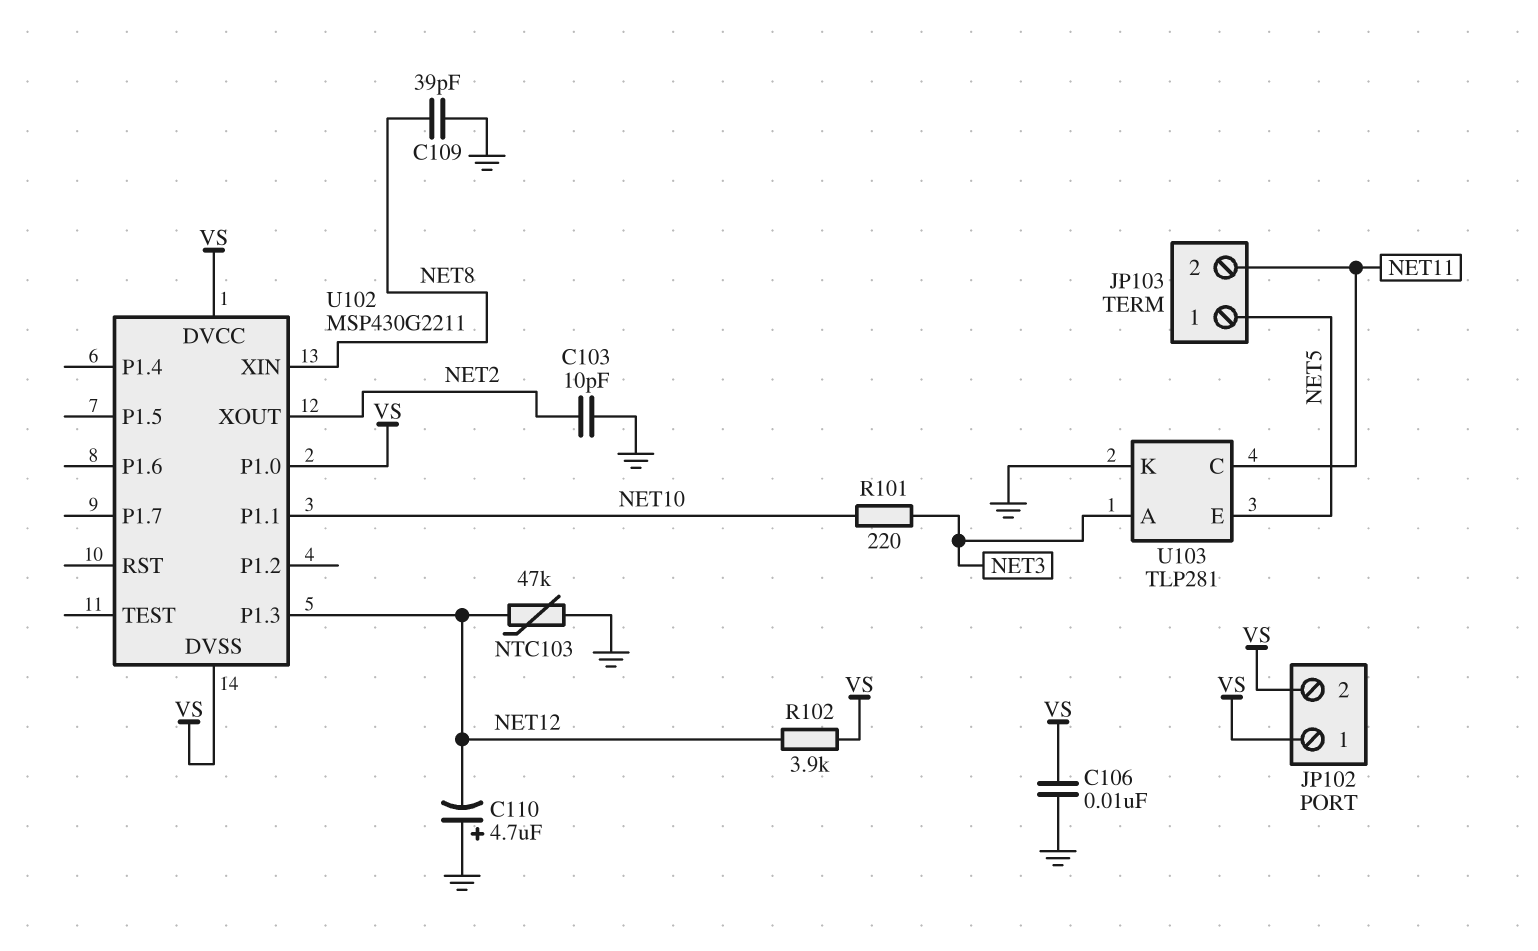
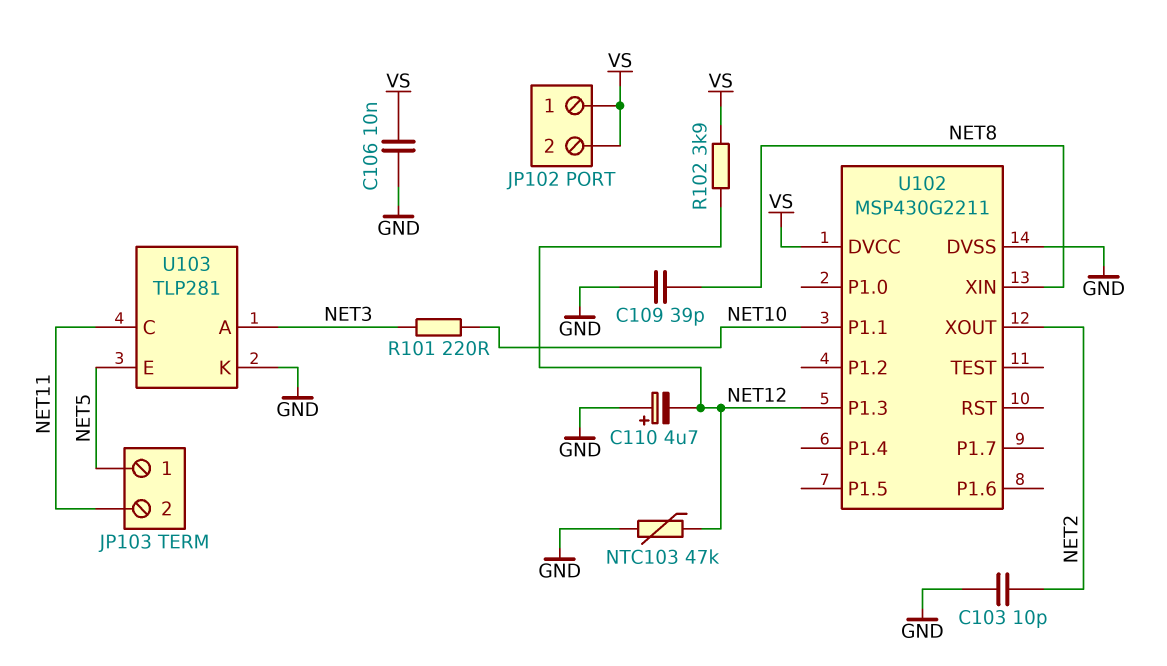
U102 pin DVSS: VS -> GND
U102 pin P1.0: VS -> none

